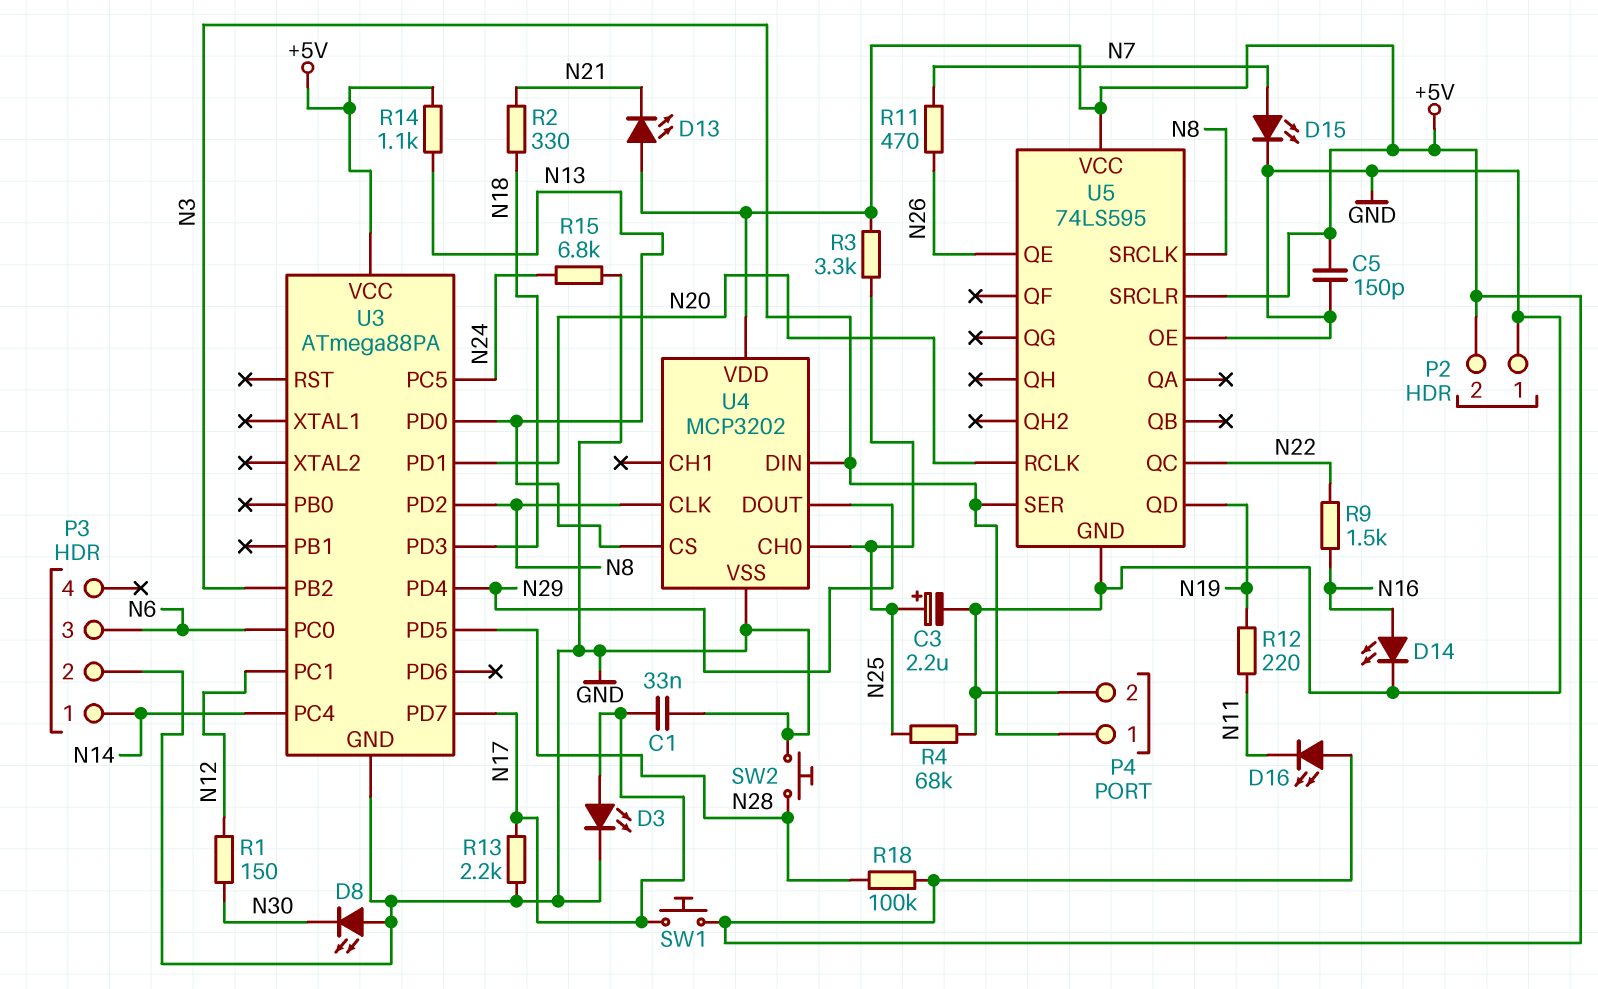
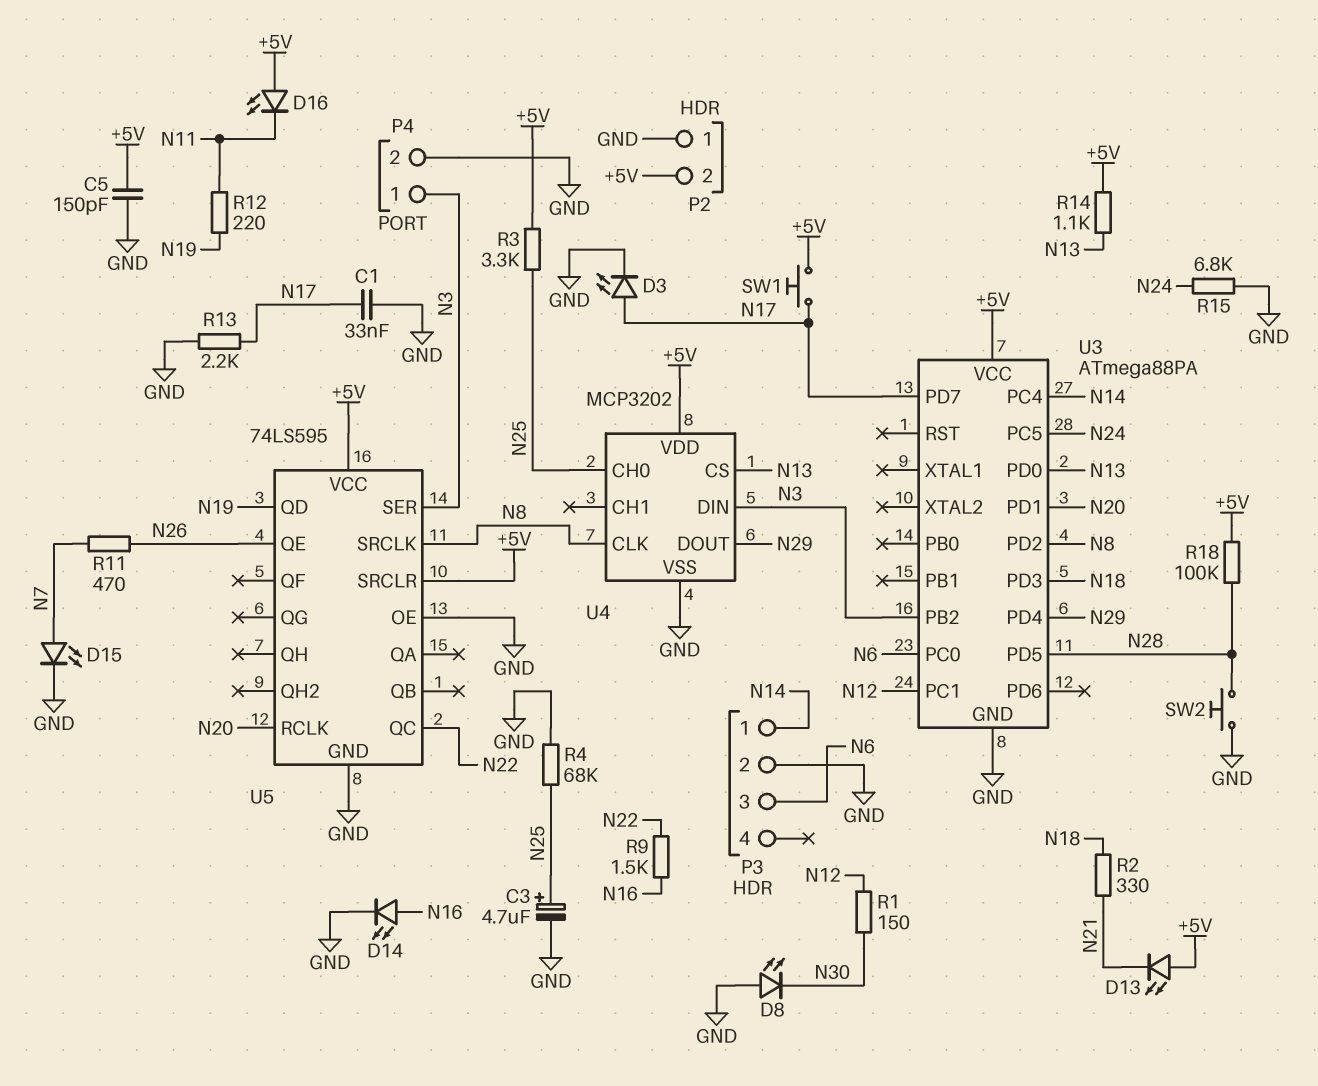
C3: 2.2uF (plus N25, minus GND) -> 4.7uF (plus N25, minus GND)

